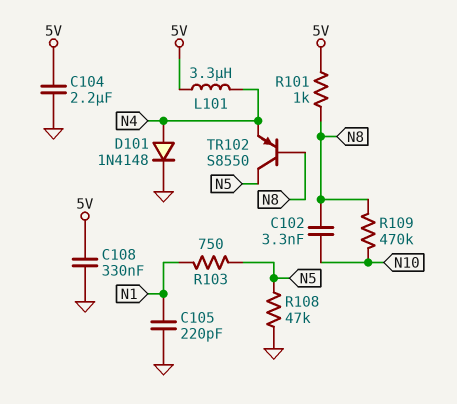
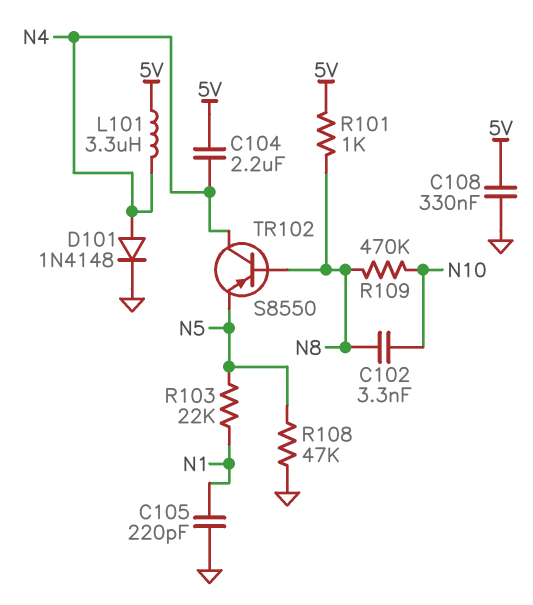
C104: 2.2uF (5V, GND) -> 2.2uF (5V, N4)
R103: 750 (N1, N5) -> 22k (N1, N5)
TR102: PNP S8550 (B N8, C N5, E N4) -> PNP S8550 (B N8, C N4, E N5)

